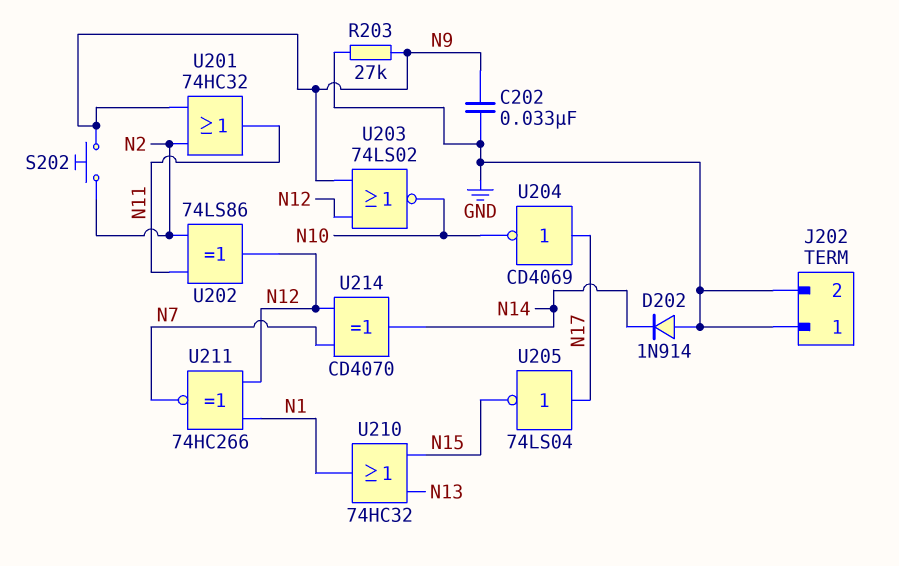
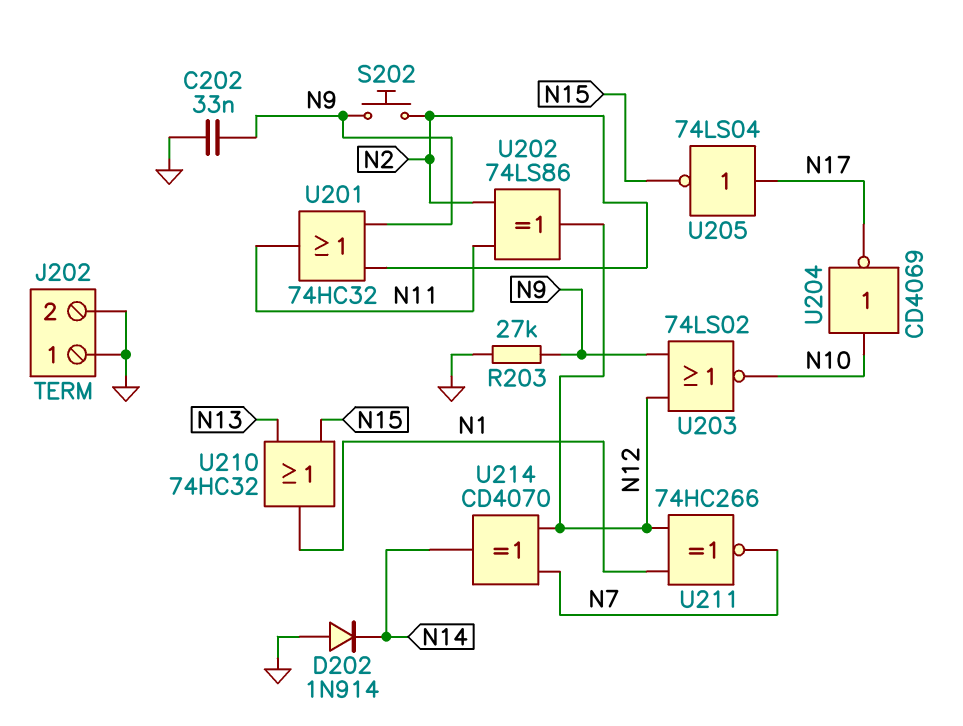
U204: NOT CD4069 (in N17, out N10) -> NOT CD4069 (in N10, out N17)

